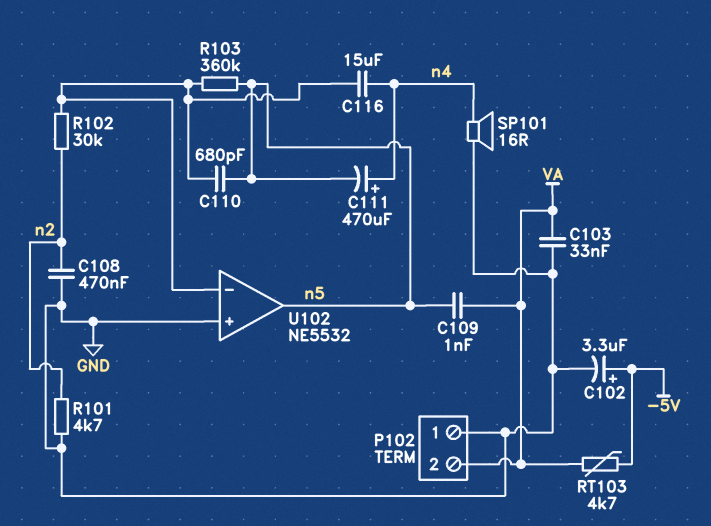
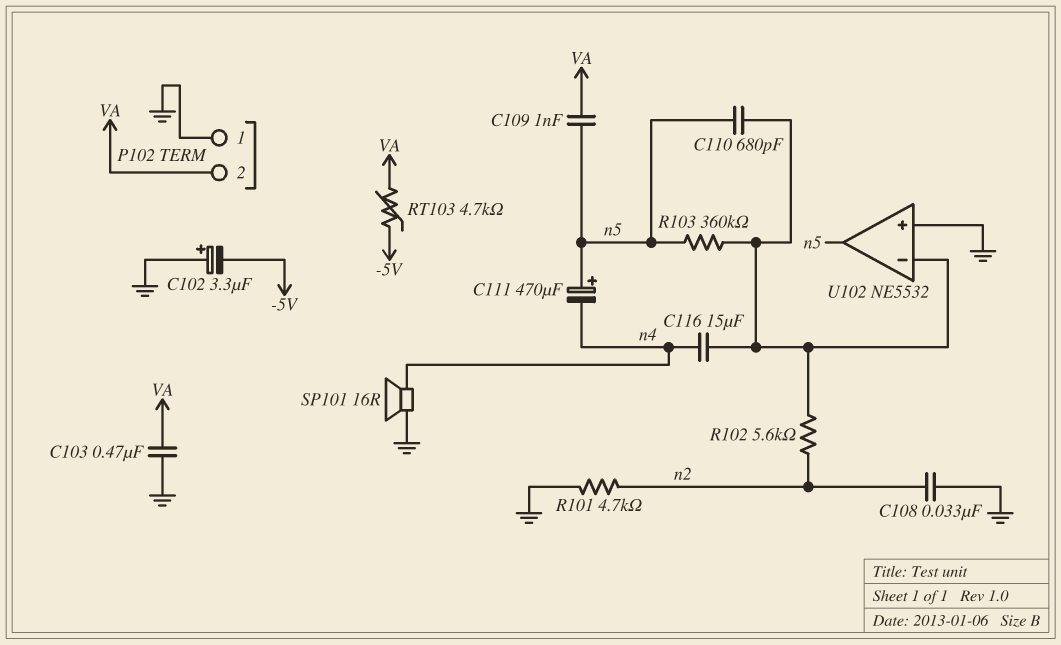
C102: 3.3uF (plus -5V, minus GND) -> 3.3uF (plus GND, minus -5V)
C103: 33nF (GND, VA) -> 470nF (GND, VA)
C108: 470nF (GND, n2) -> 33nF (GND, n2)
C111: 470uF (plus n4, minus n5) -> 470uF (plus n5, minus n4)
R102: 30k (U102/in-, n2) -> 5.6k (U102/in-, n2)

